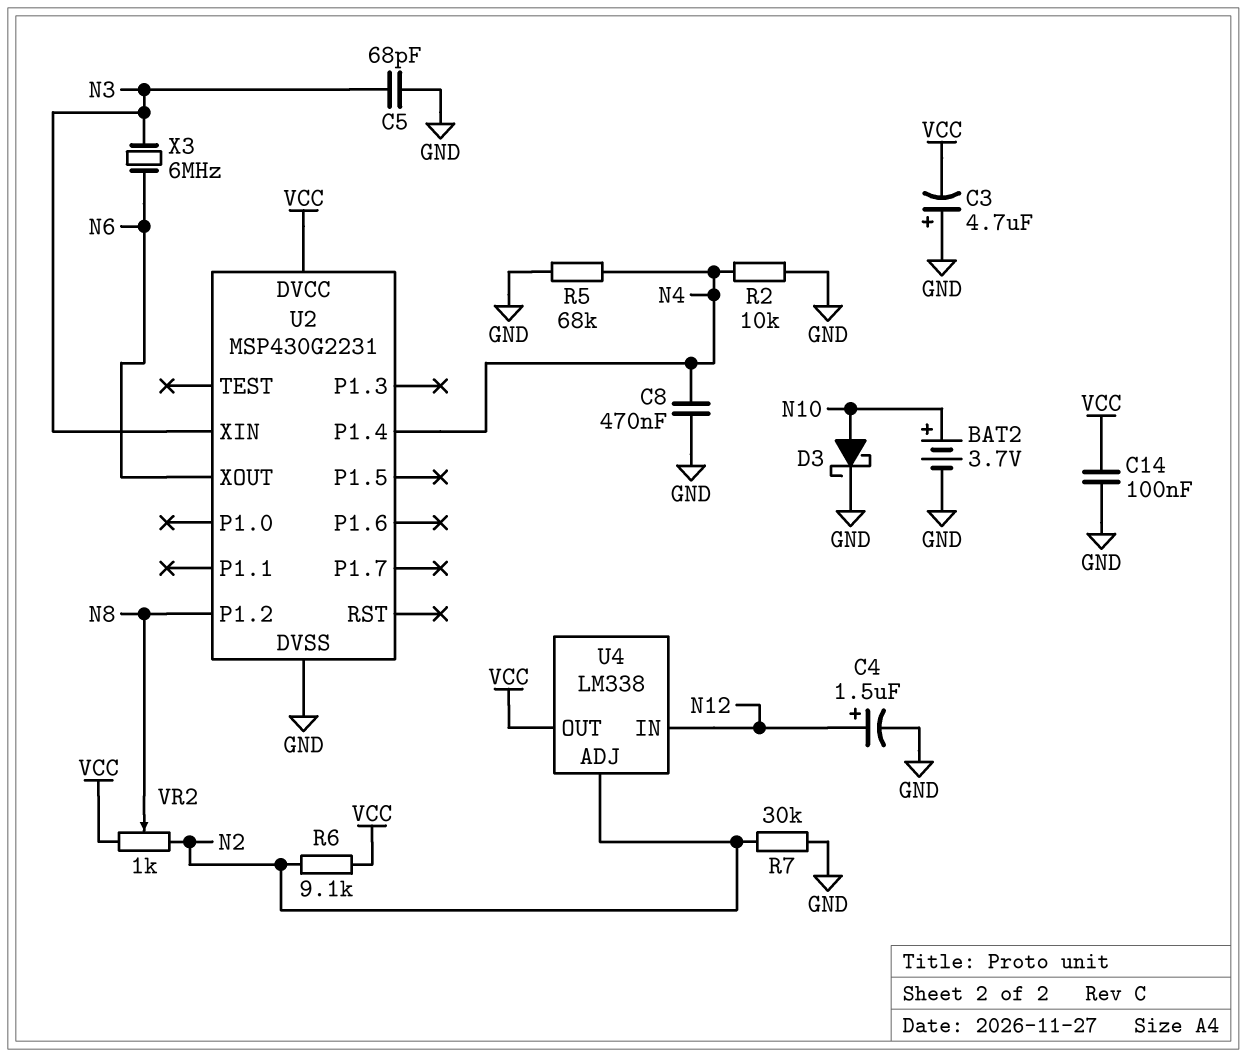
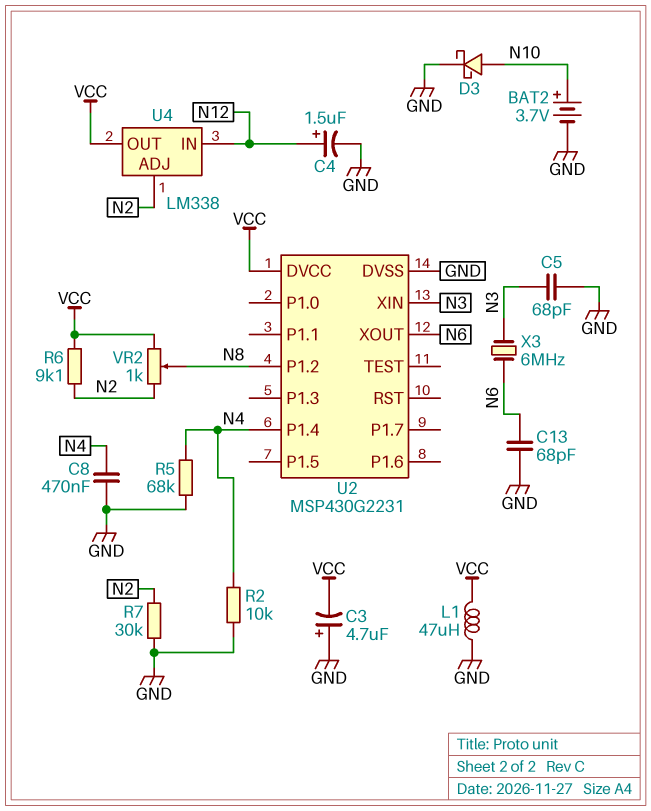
C13: none -> 68pF (GND, N6)
C14: 100nF (GND, VCC) -> none
L1: none -> 47uH (GND, VCC)

